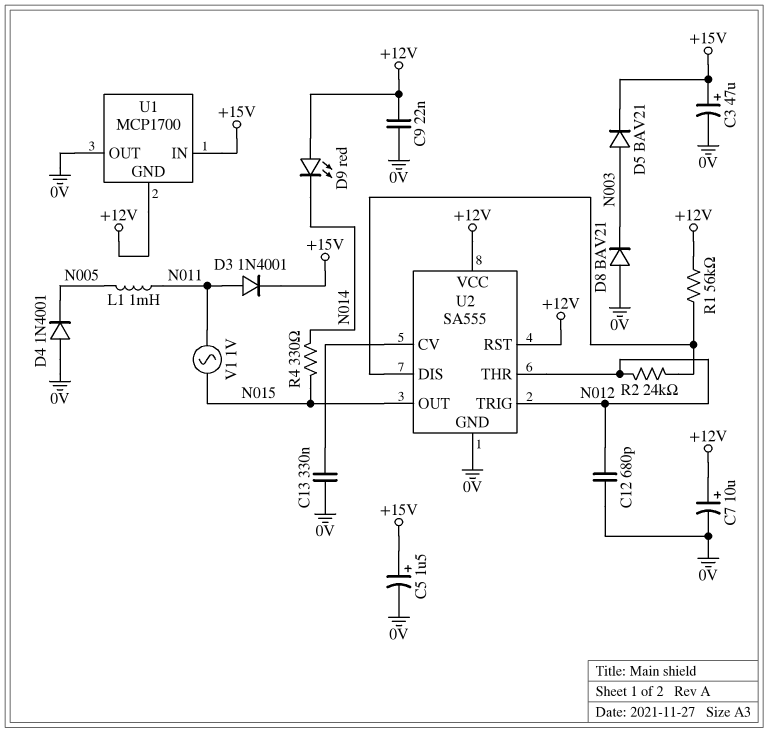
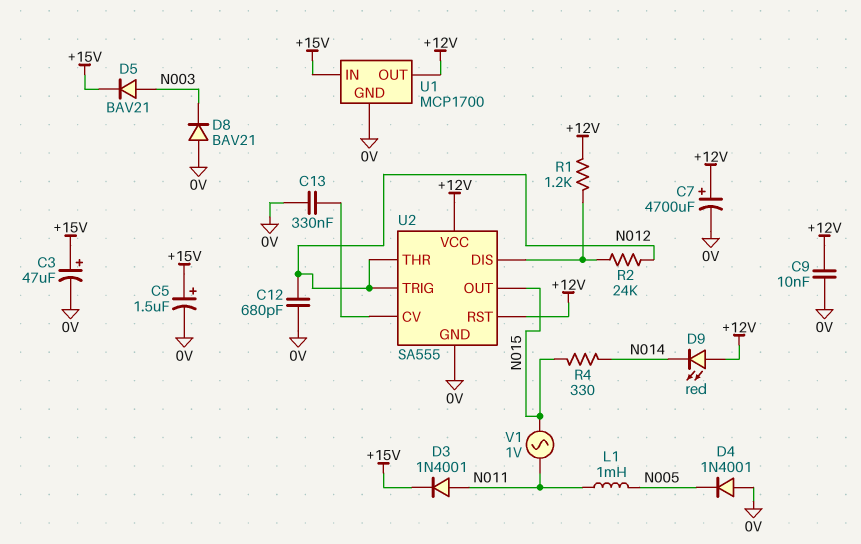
C7: 10uF (plus +12V, minus 0V) -> 4700uF (plus +12V, minus 0V)
C9: 22nF (+12V, 0V) -> 10nF (+12V, 0V)
R1: 56k (+12V, U2/DIS) -> 1.2k (+12V, U2/DIS)
U1 pin GND: +12V -> 0V
U1 pin OUT: 0V -> +12V

